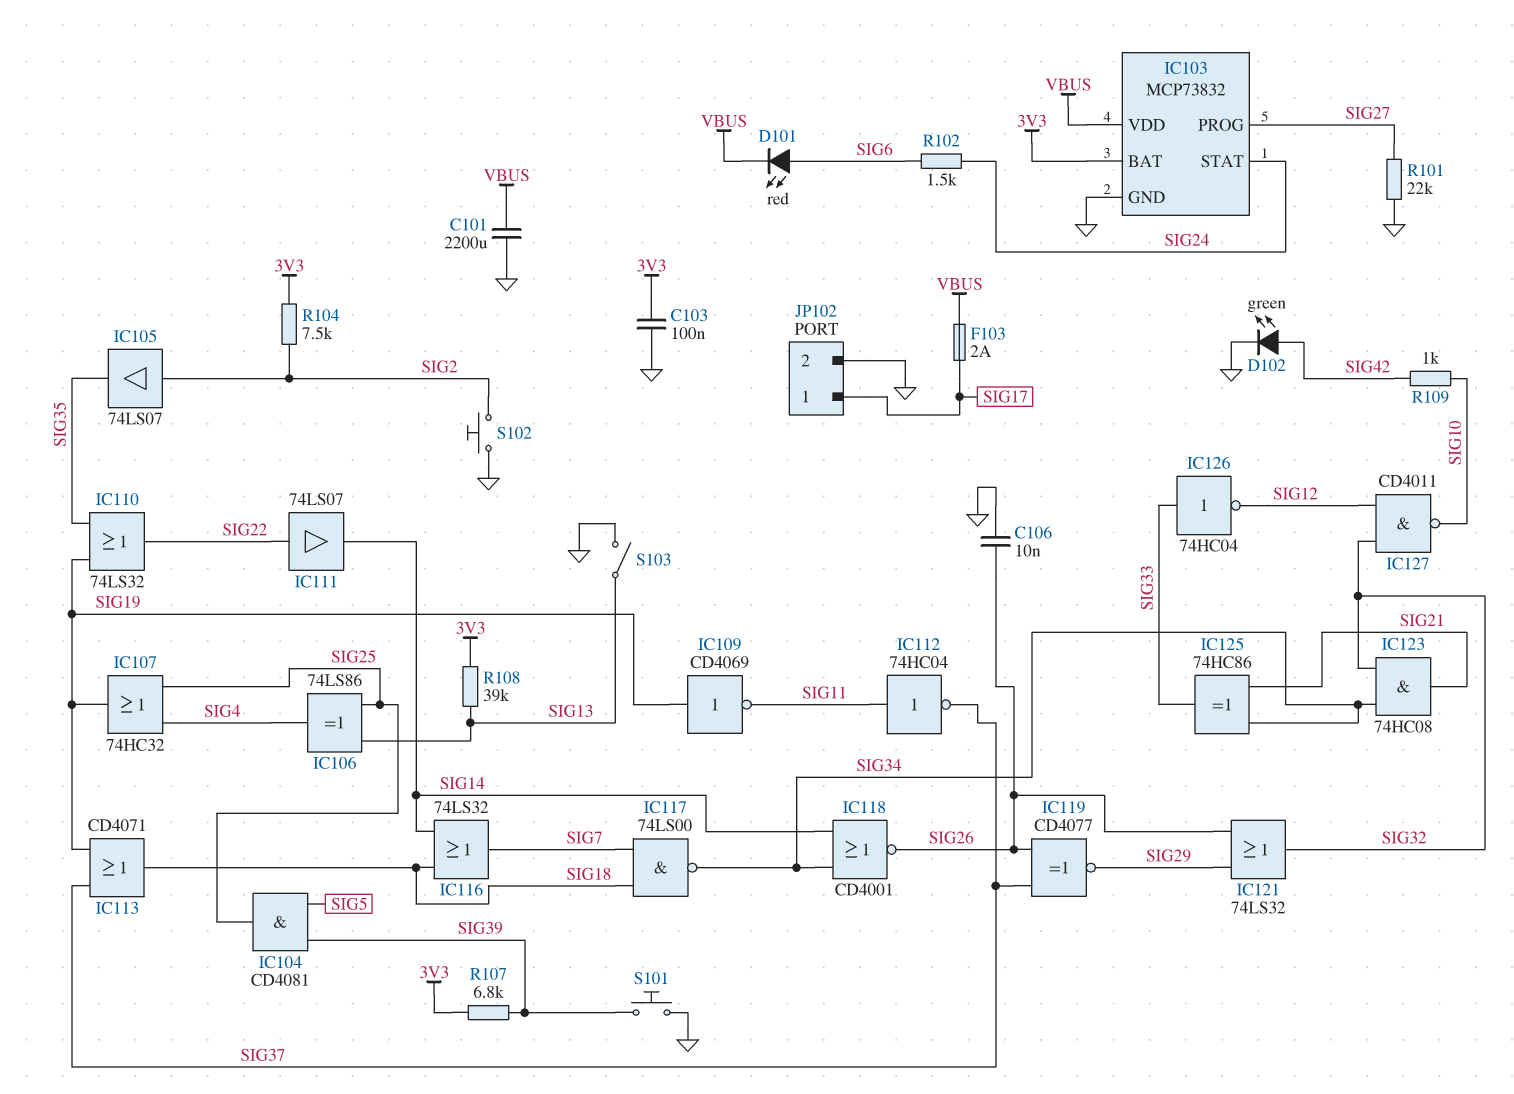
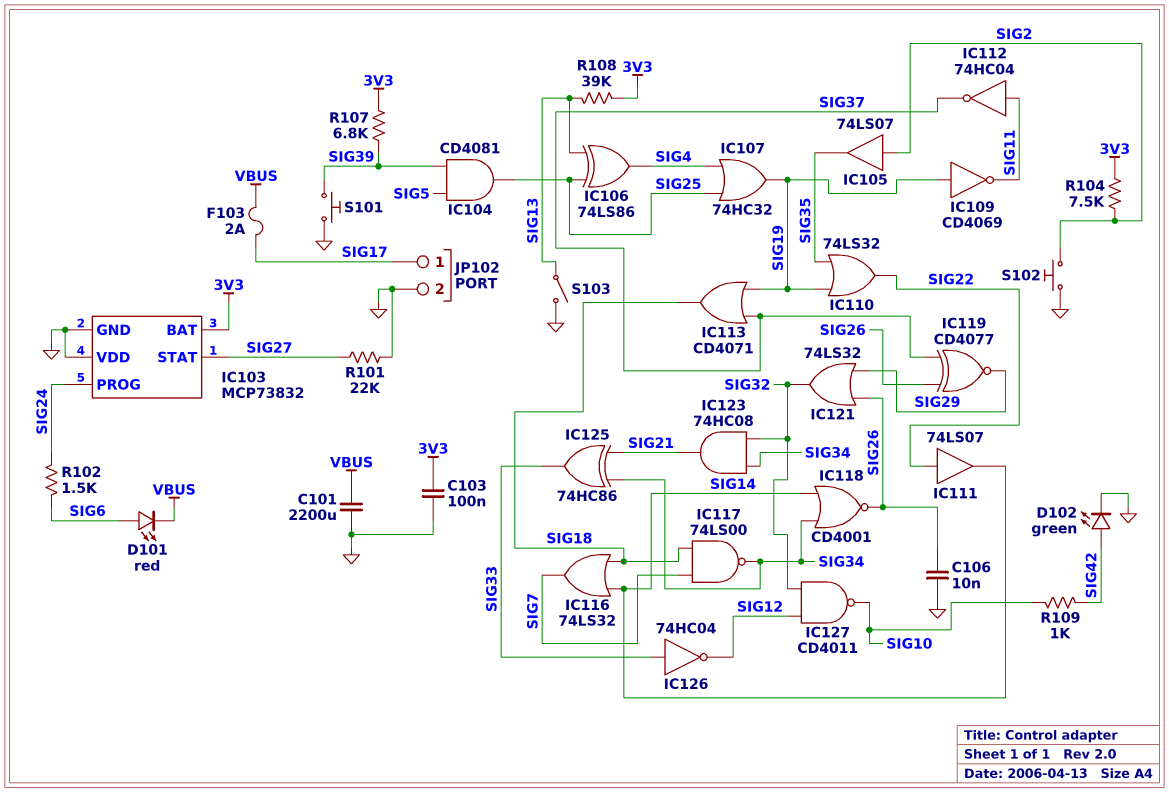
IC103 pin PROG: SIG27 -> SIG24
IC103 pin STAT: SIG24 -> SIG27
IC103 pin VDD: VBUS -> GND

